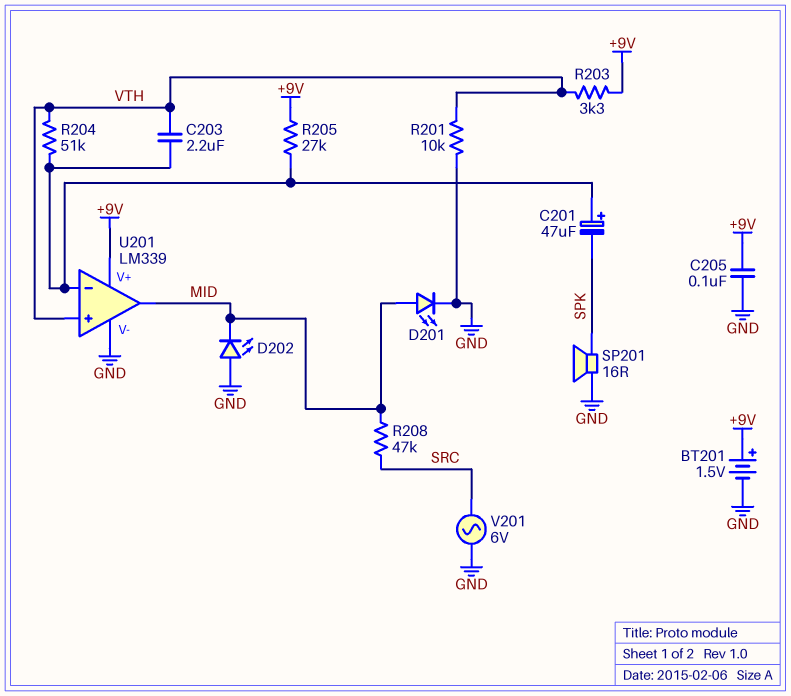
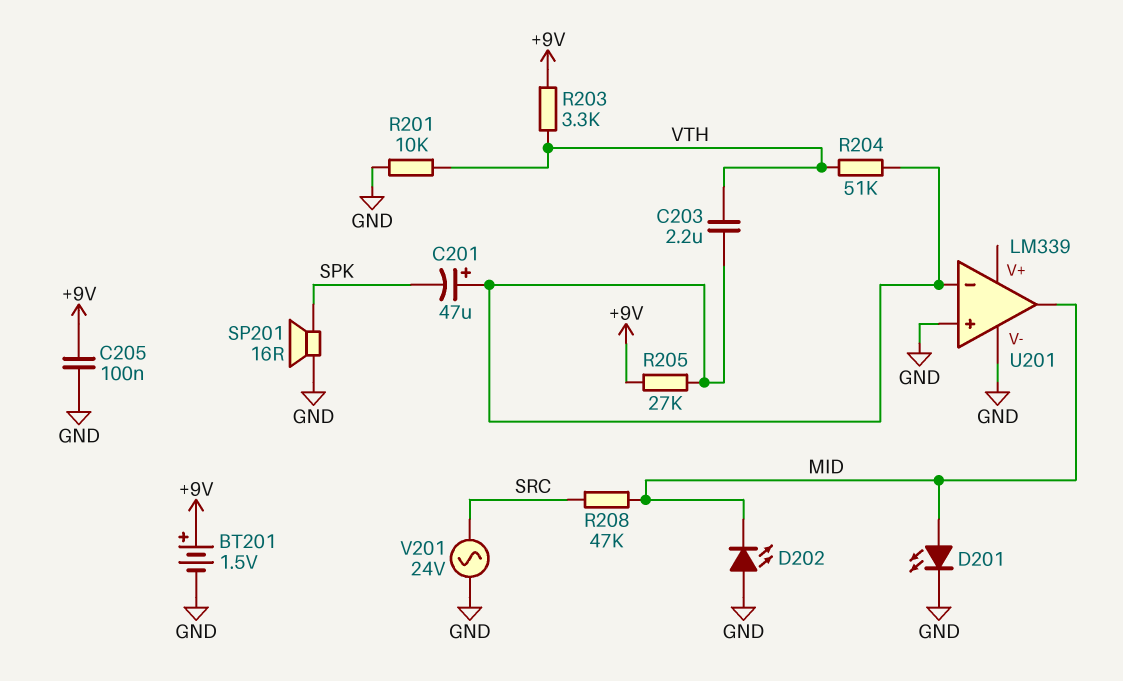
U201 pin V+: +9V -> none
U201 pin in+: VTH -> GND
V201: AC 6V (GND, SRC) -> AC 24V (GND, SRC)

